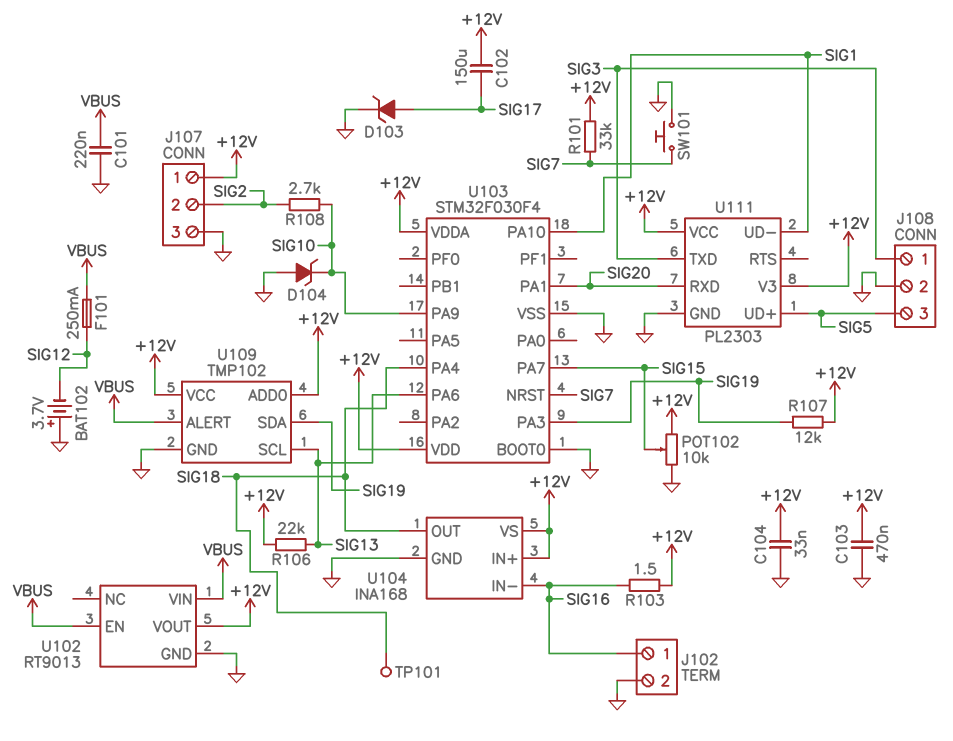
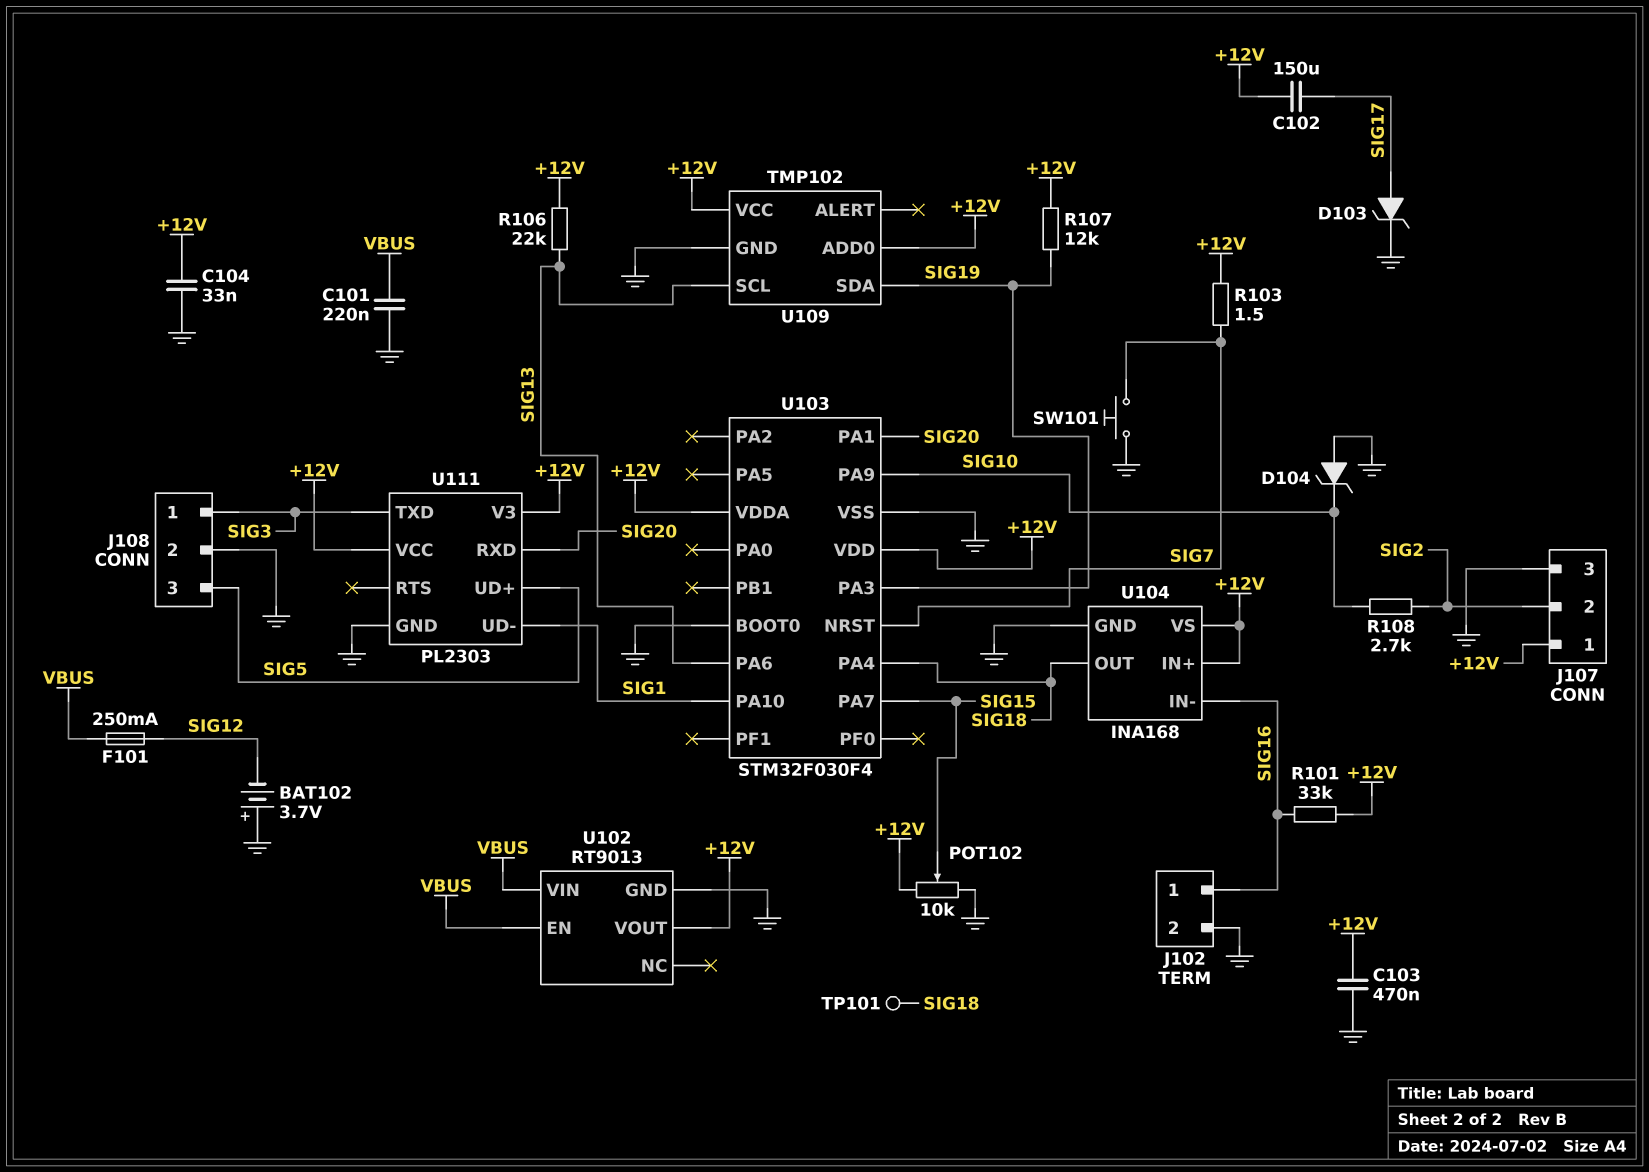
R101: 33k (+12V, SIG7) -> 33k (+12V, SIG16)
R103: 1.5 (+12V, SIG16) -> 1.5 (+12V, SIG7)
U109 pin ALERT: VBUS -> none

